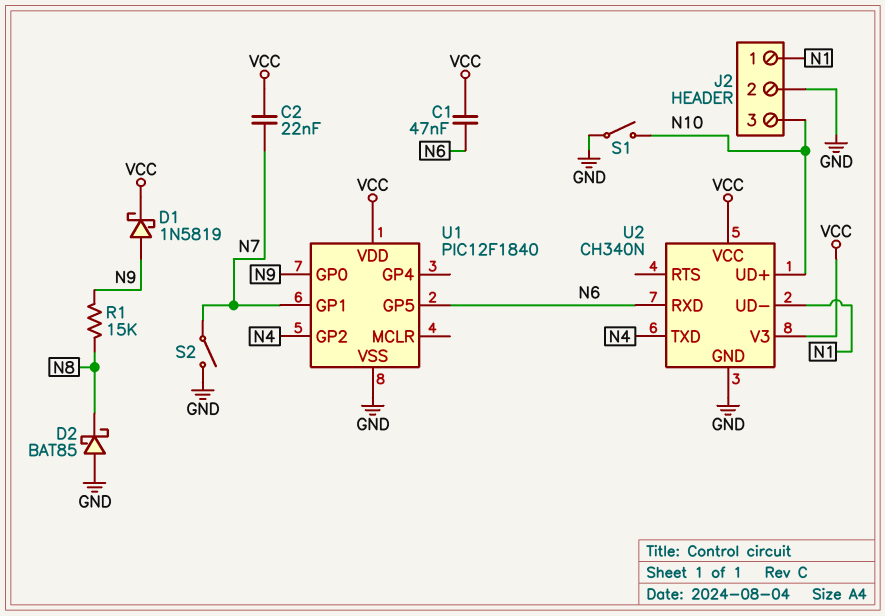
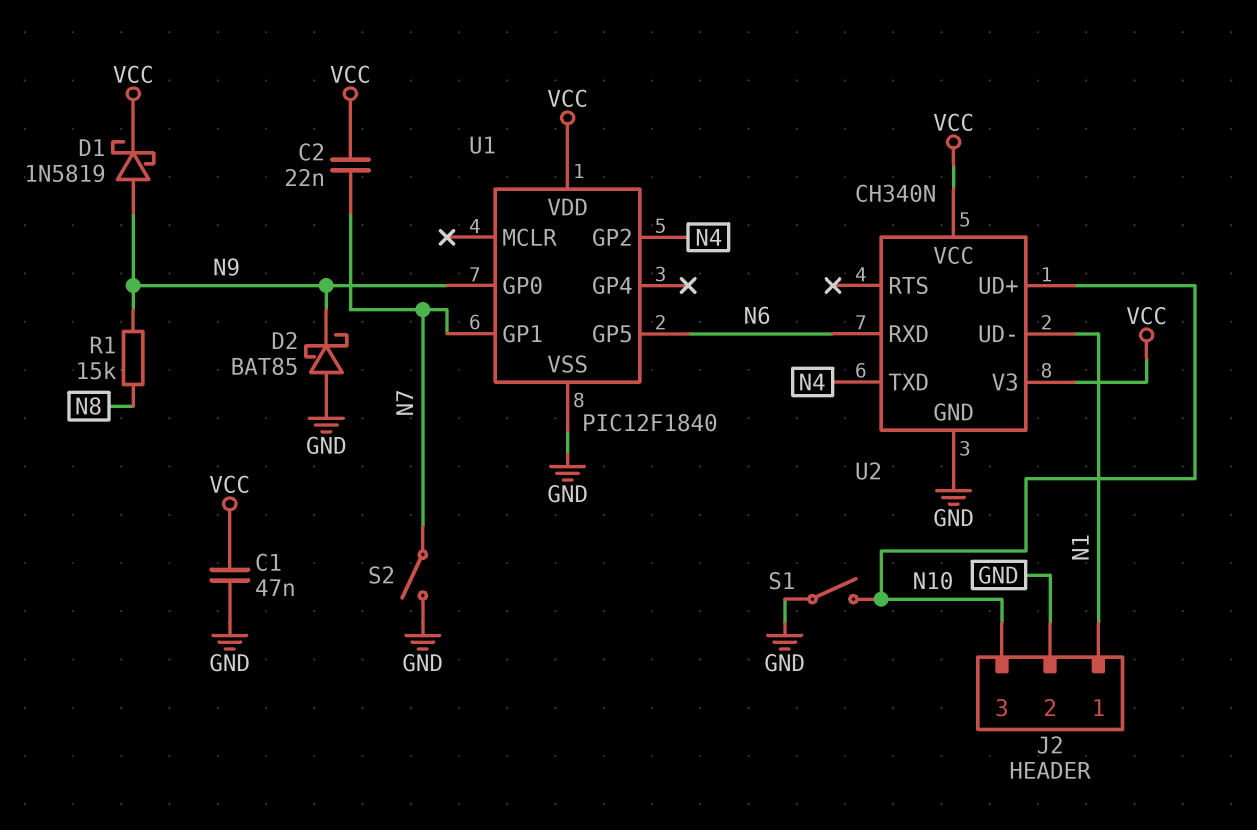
C1: 47nF (N6, VCC) -> 47nF (GND, VCC)
D2: schottky BAT85 (A GND, K N8) -> schottky BAT85 (A GND, K N9)

